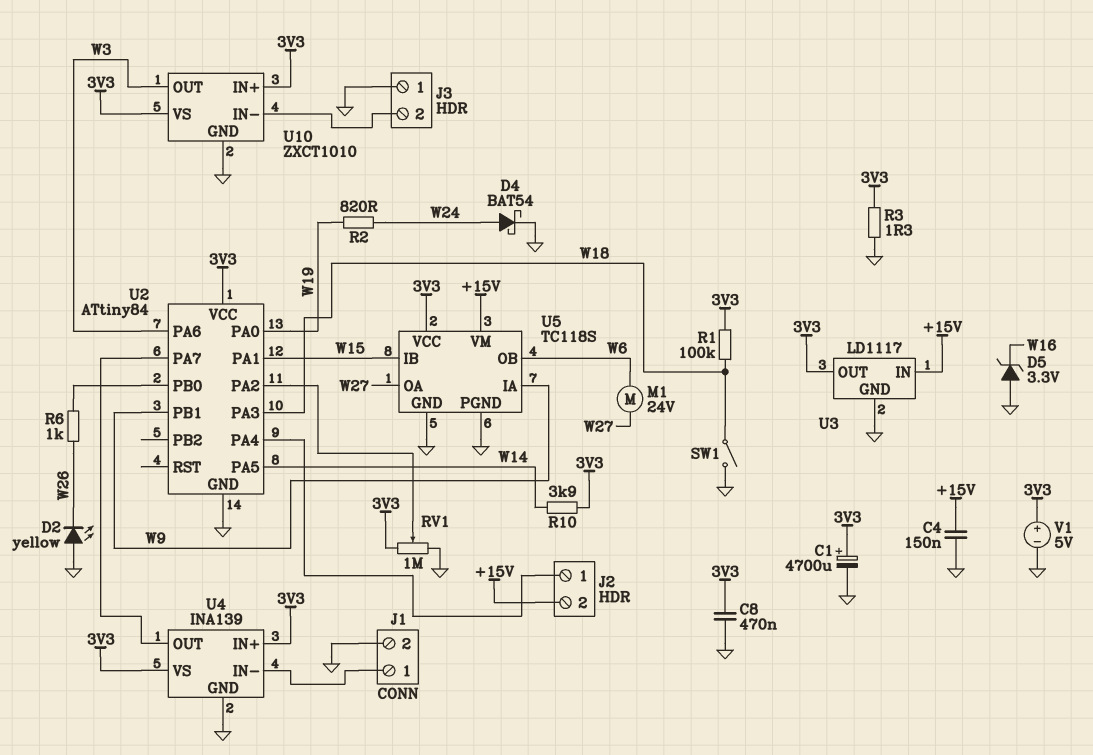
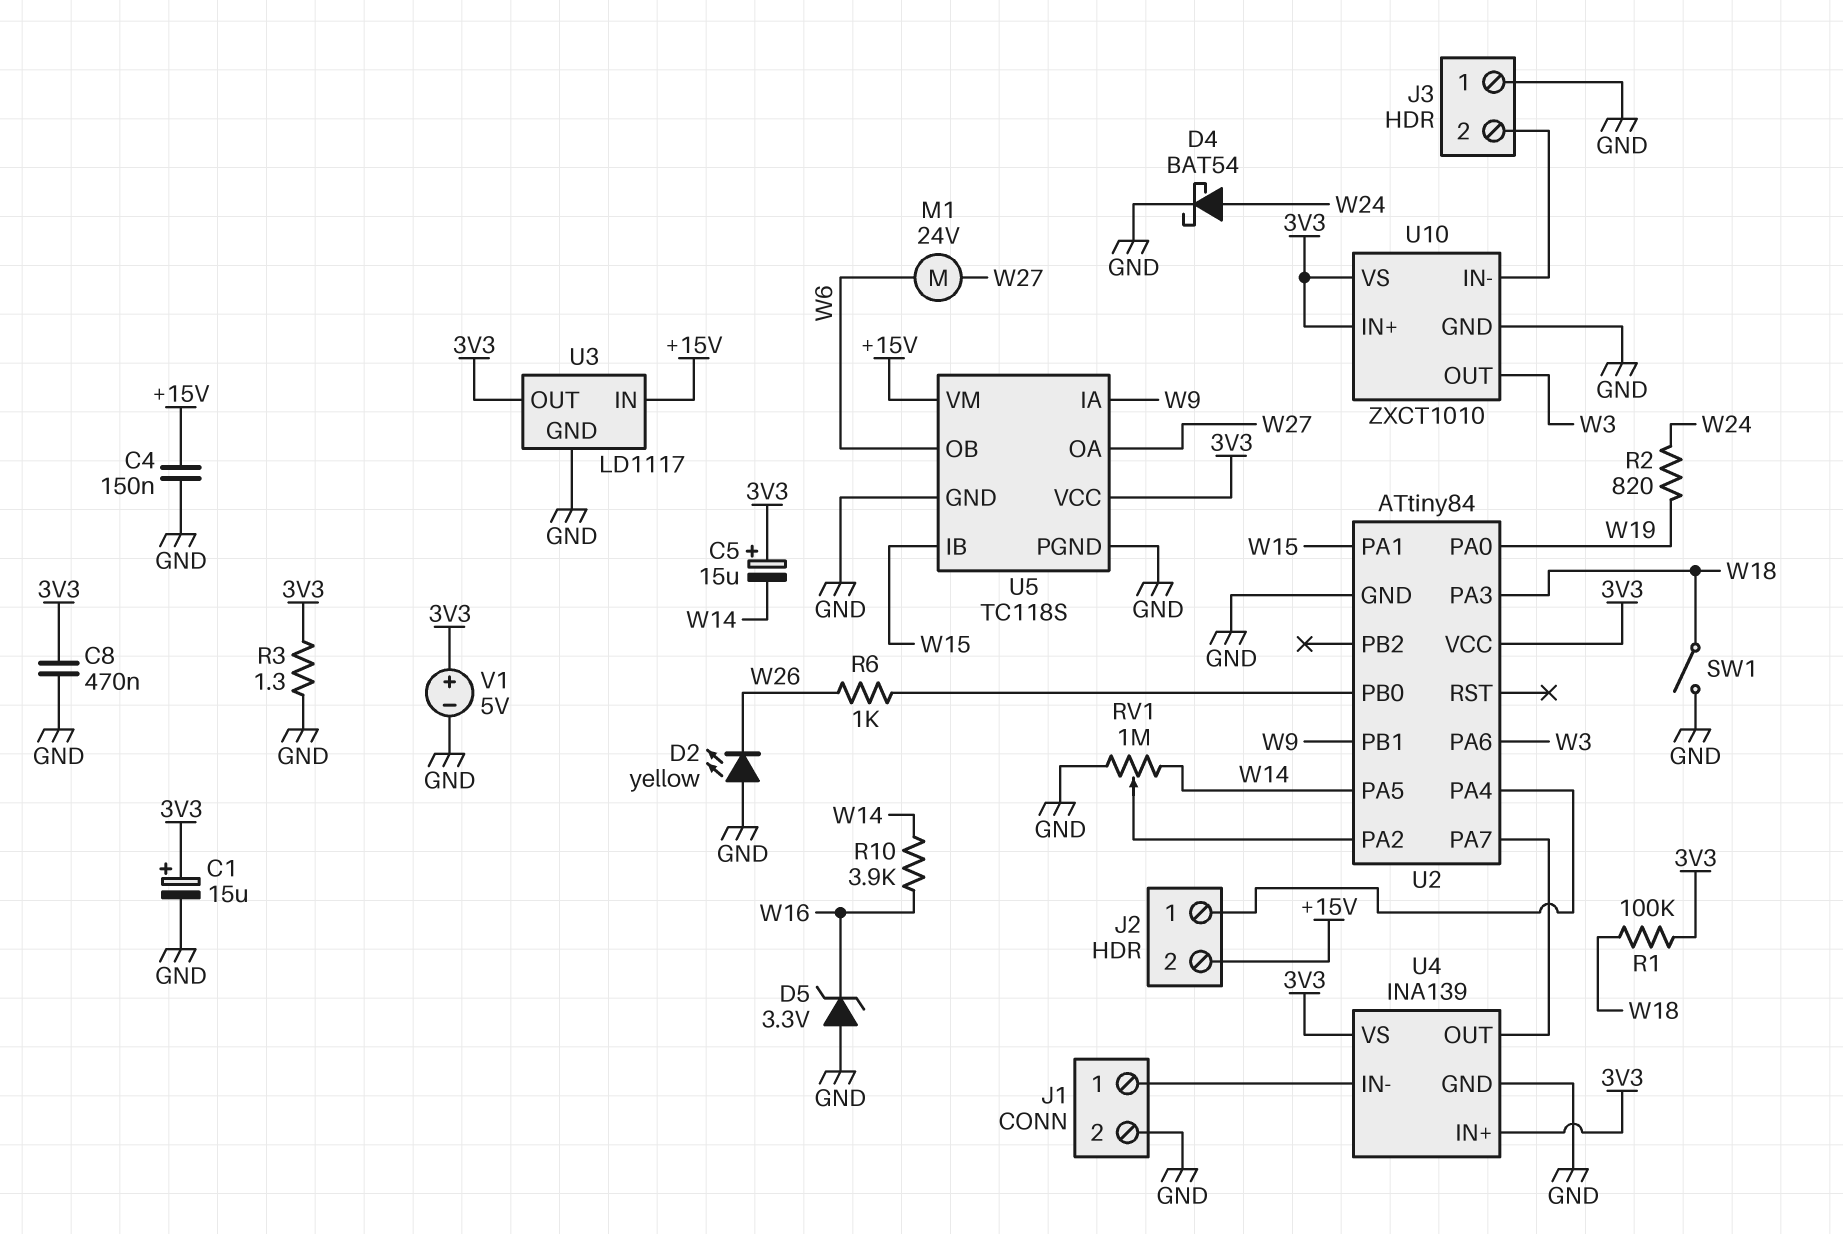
C1: 4700uF (plus 3V3, minus GND) -> 15uF (plus 3V3, minus GND)
C5: none -> 15uF (plus 3V3, minus W14)
R10: 3.9k (3V3, W14) -> 3.9k (W14, W16)
RV1: 1M (3V3, GND, wiper U2/PA2) -> 1M (GND, W14, wiper U2/PA2)

